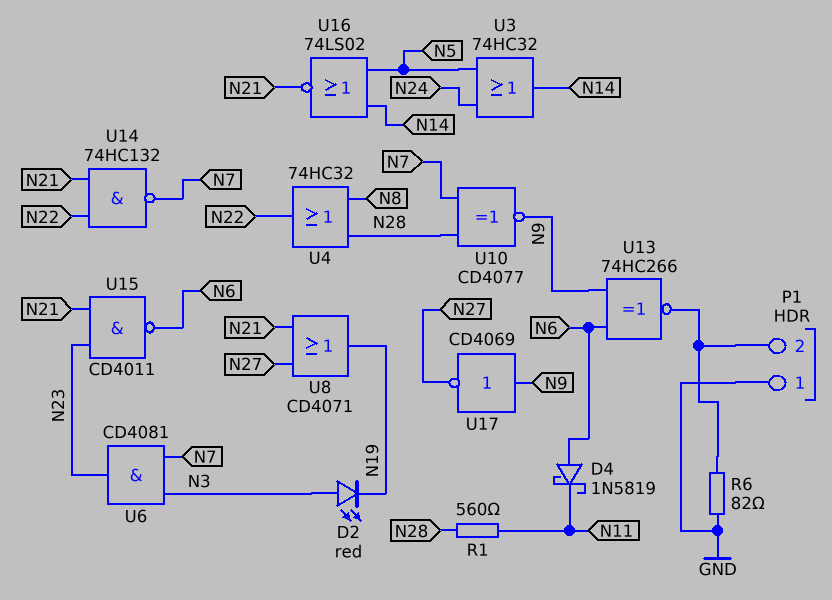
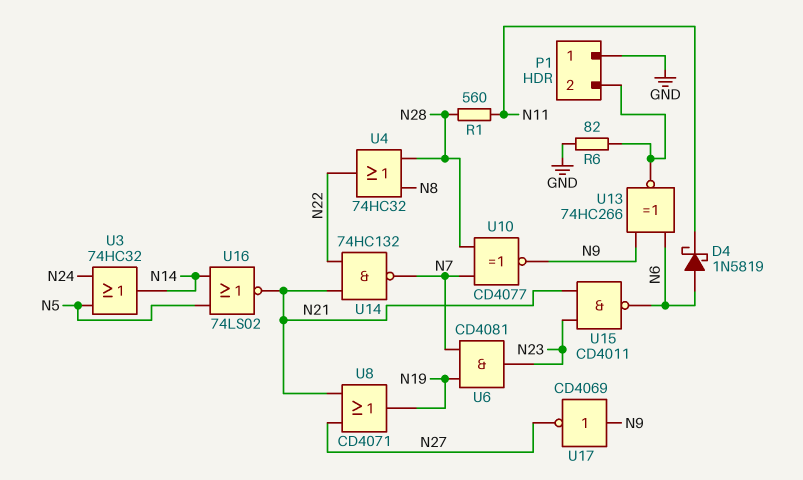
D2: LED red (A N3, K N19) -> none
U6: AND CD4081 (in N3, in N7, out N23) -> AND CD4081 (in N7, in N19, out N23)

